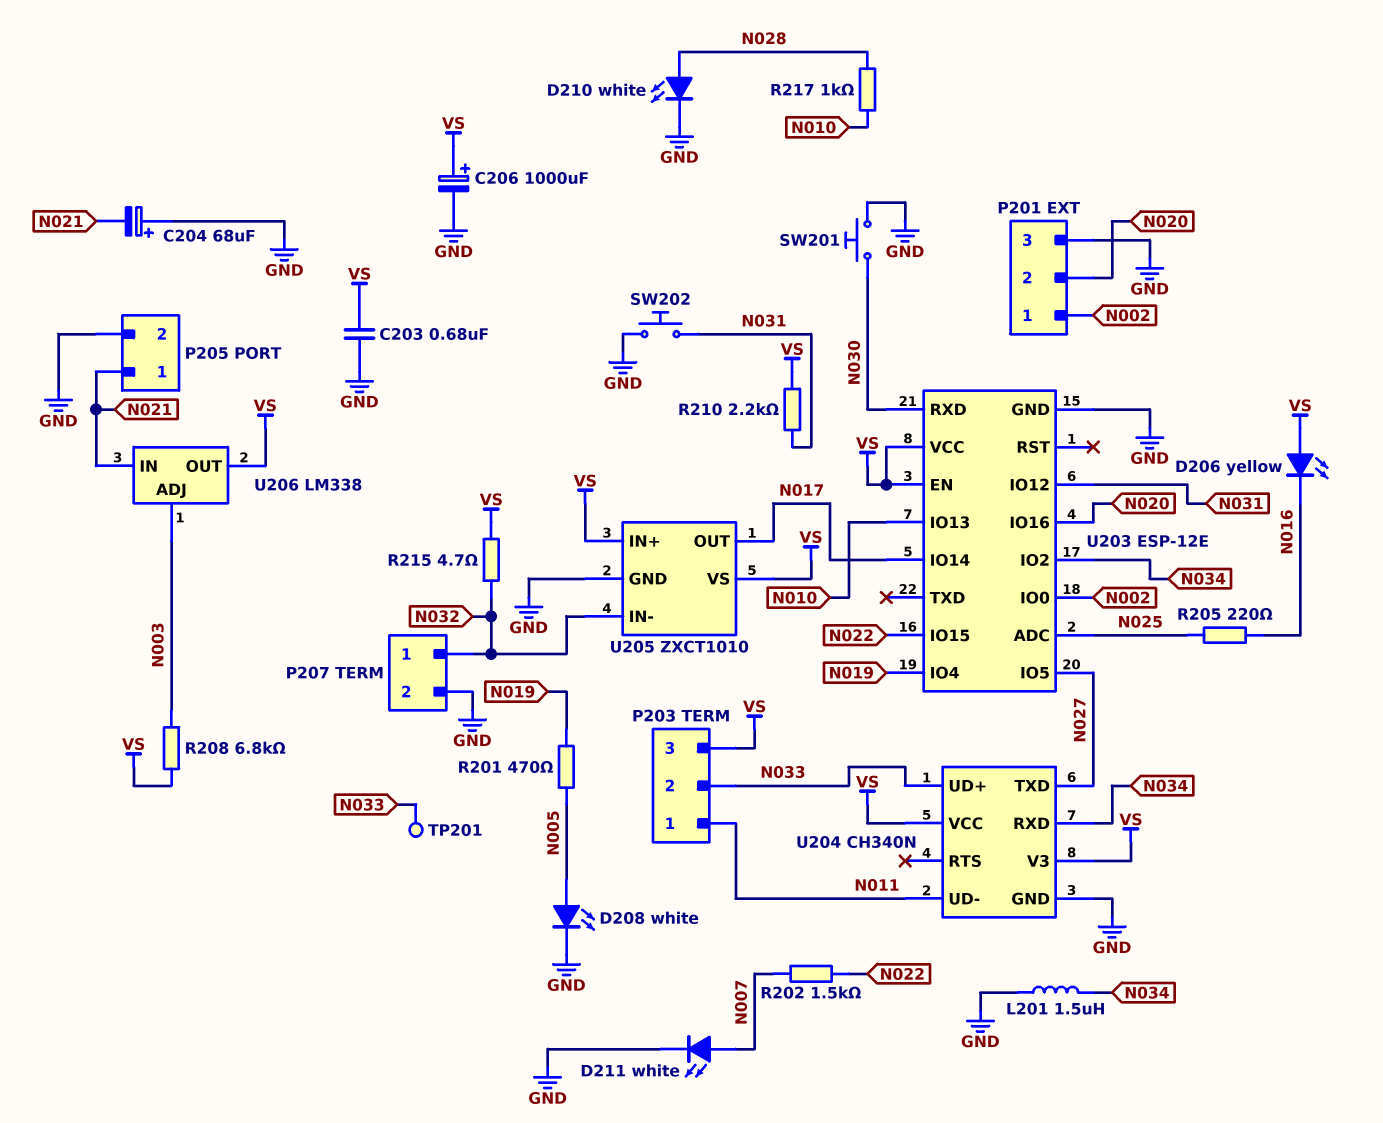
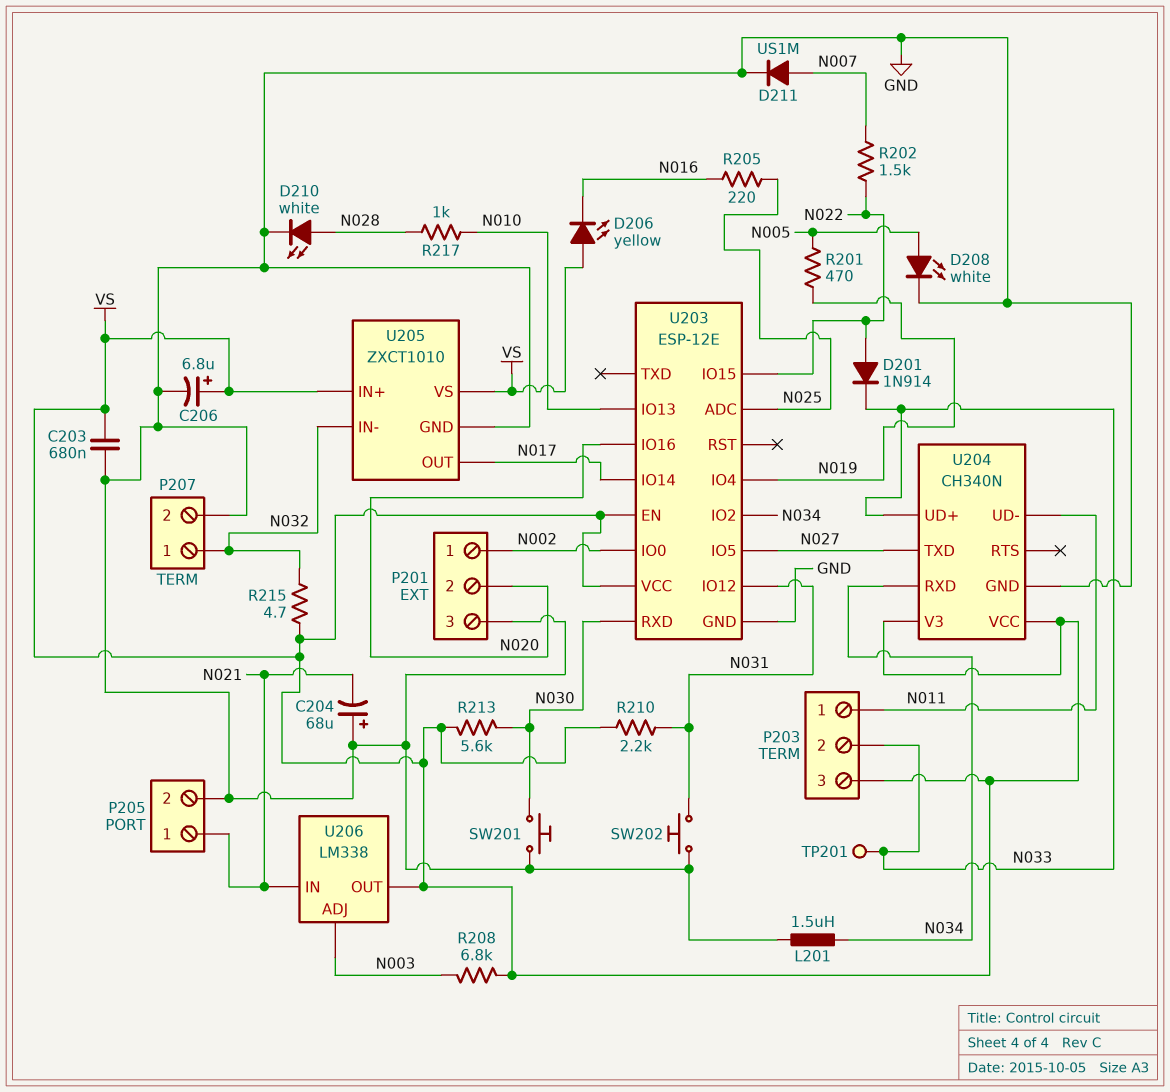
C206: 1000uF (plus VS, minus GND) -> 6.8uF (plus VS, minus GND)
D201: none -> diode 1N914 (A N022, K N033)
D211: LED white (A N007, K GND) -> diode US1M (A N007, K GND)
R213: none -> 5.6k (N030, VS)

